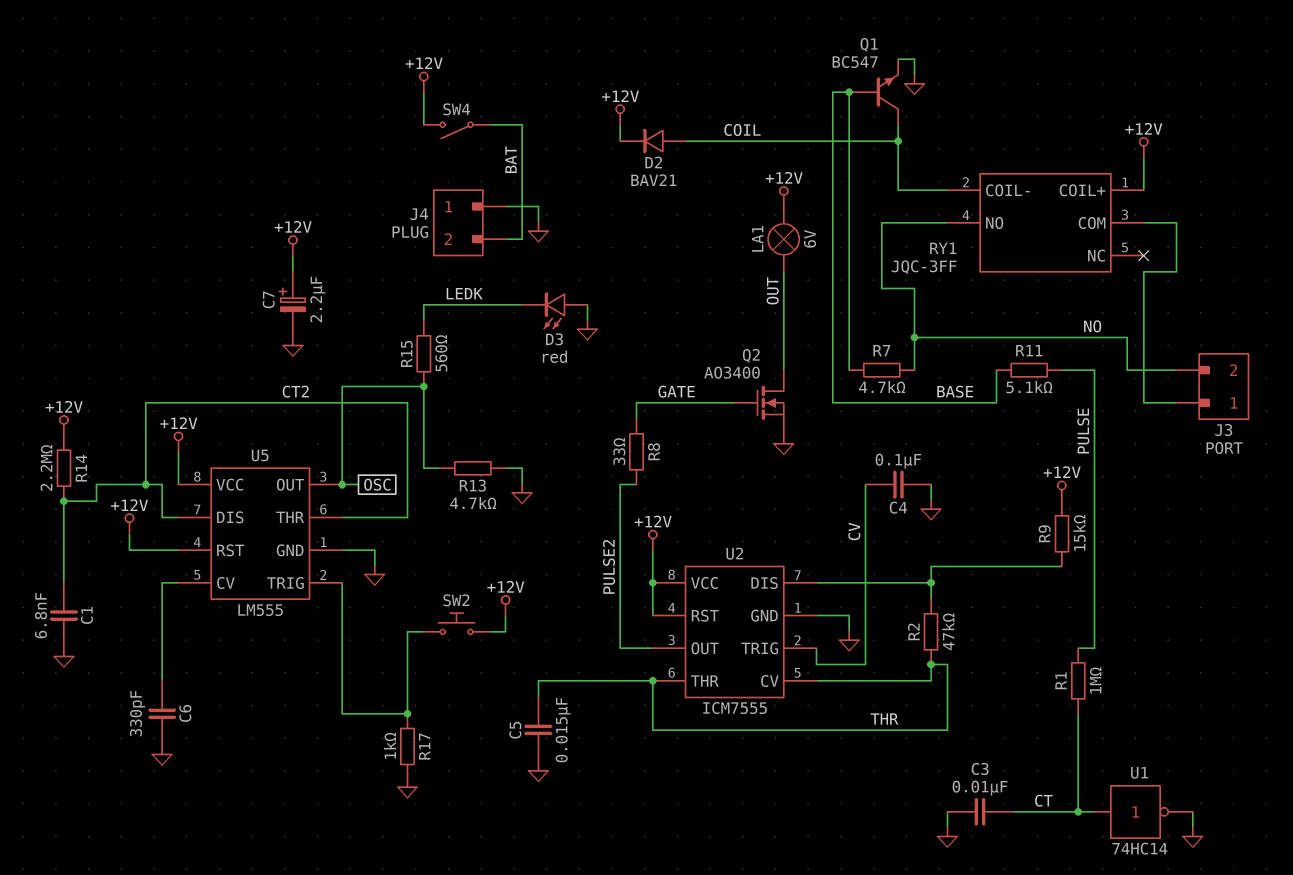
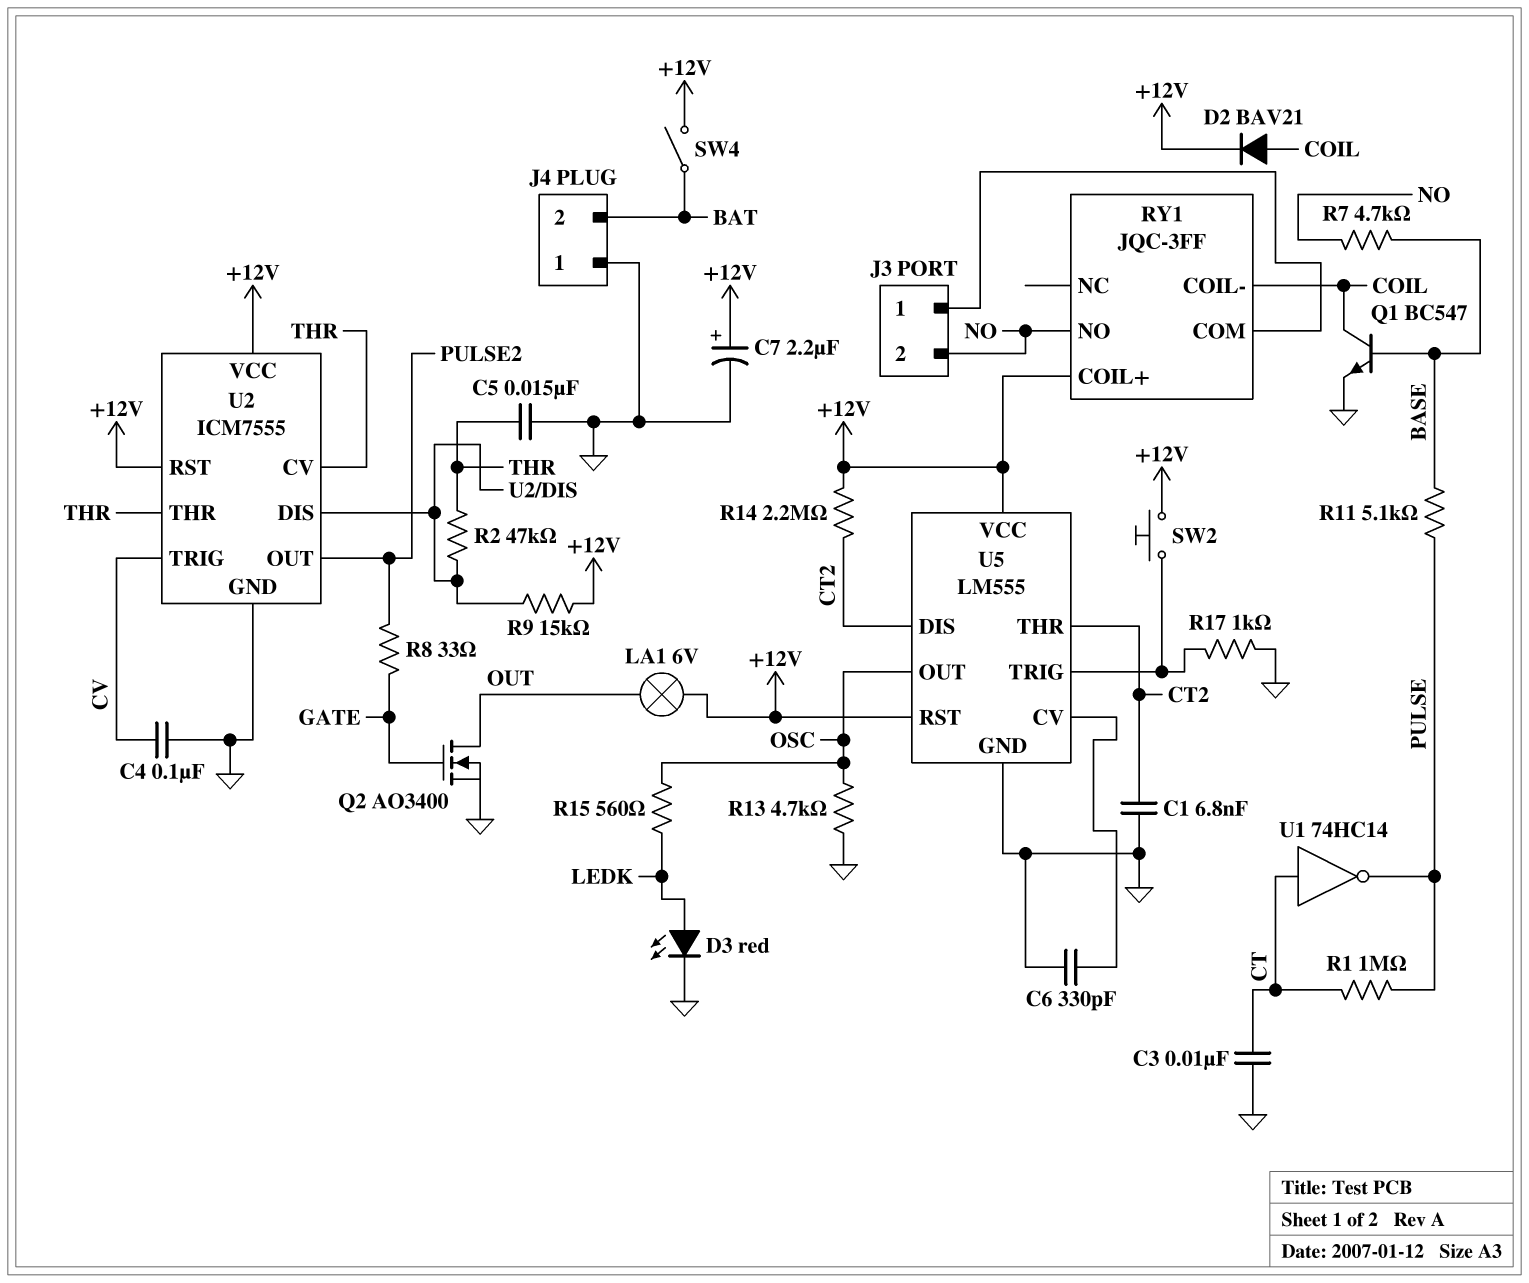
D3: LED red (A GND, K LEDK) -> LED red (A LEDK, K GND)
U1: NOT 74HC14 (in CT, out GND) -> NOT 74HC14 (in CT, out PULSE)

